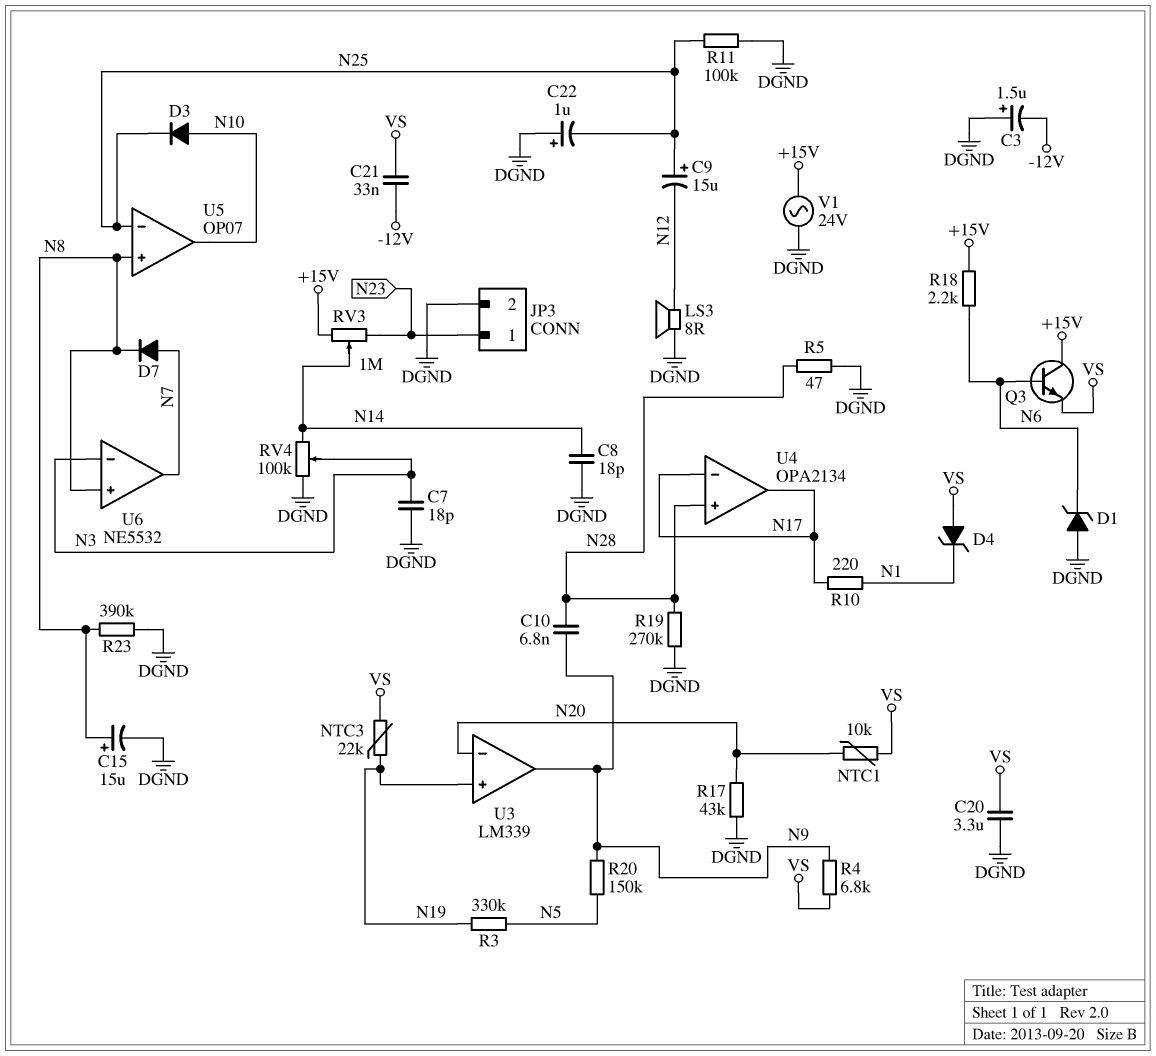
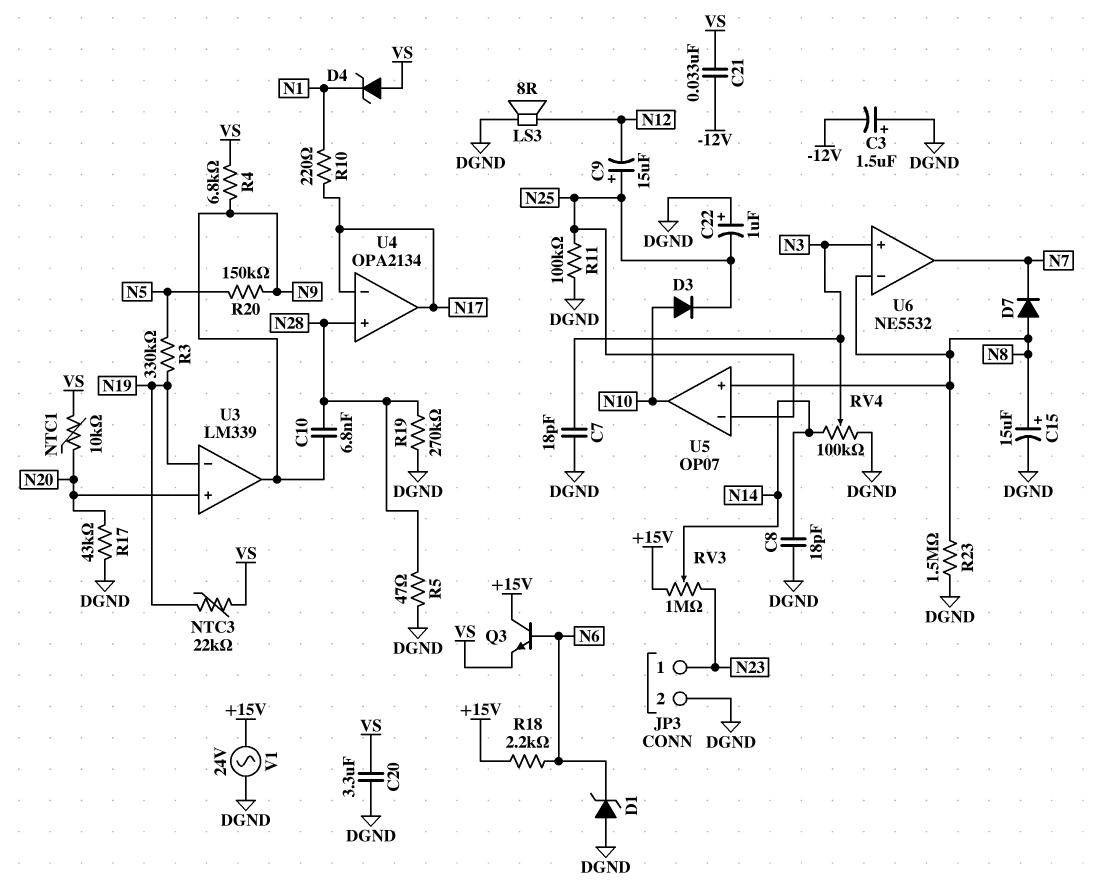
D7: diode (A N7, K N8) -> diode (A N8, K N7)
R23: 390k (DGND, N8) -> 1.5M (DGND, N8)
U3 pin in+: N19 -> N20
U3 pin in-: N20 -> N19
U6 pin in+: N8 -> N3
U6 pin in-: N3 -> N8

